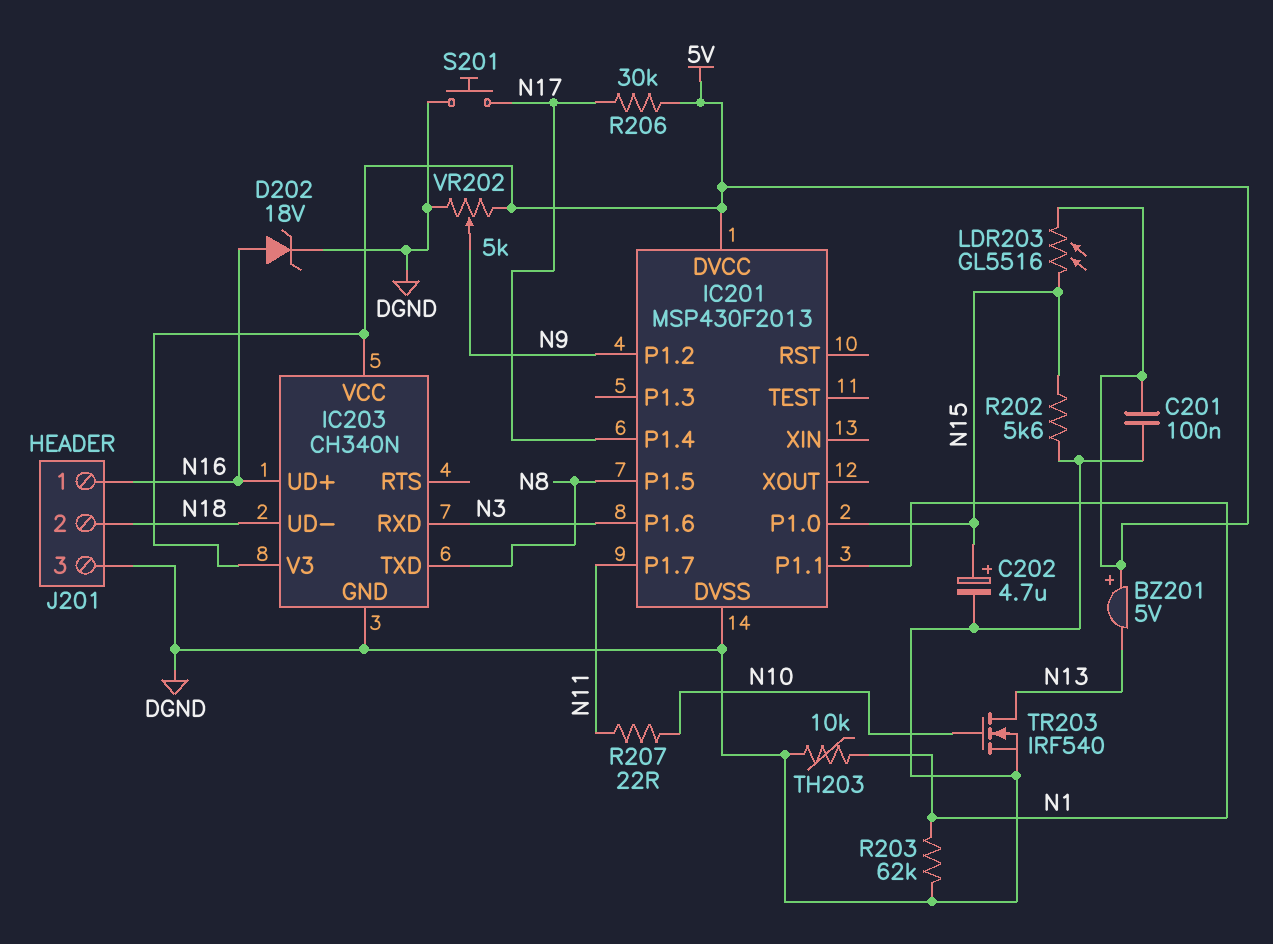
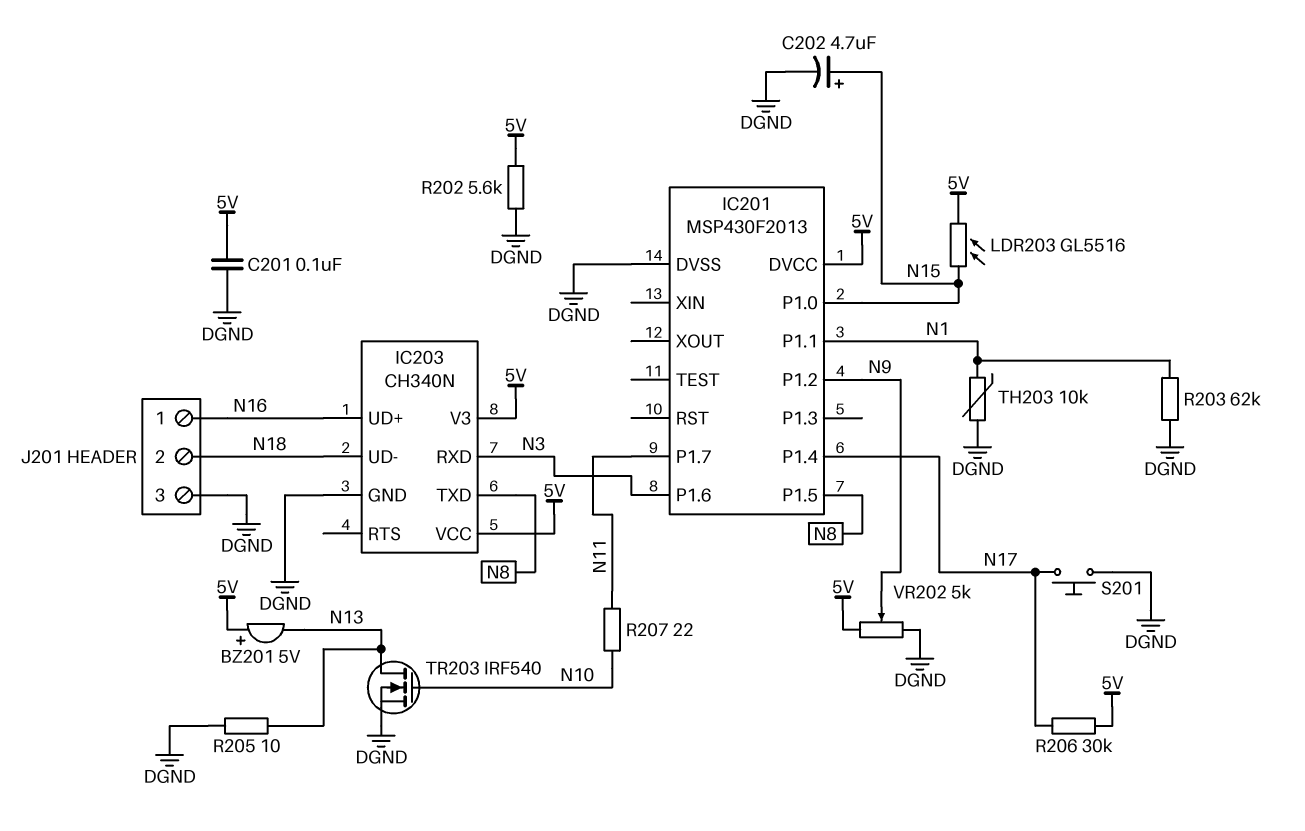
D202: zener 18V (A N16, K DGND) -> none
R202: 5.6k (DGND, N15) -> 5.6k (5V, DGND)
R205: none -> 10 (DGND, N13)

